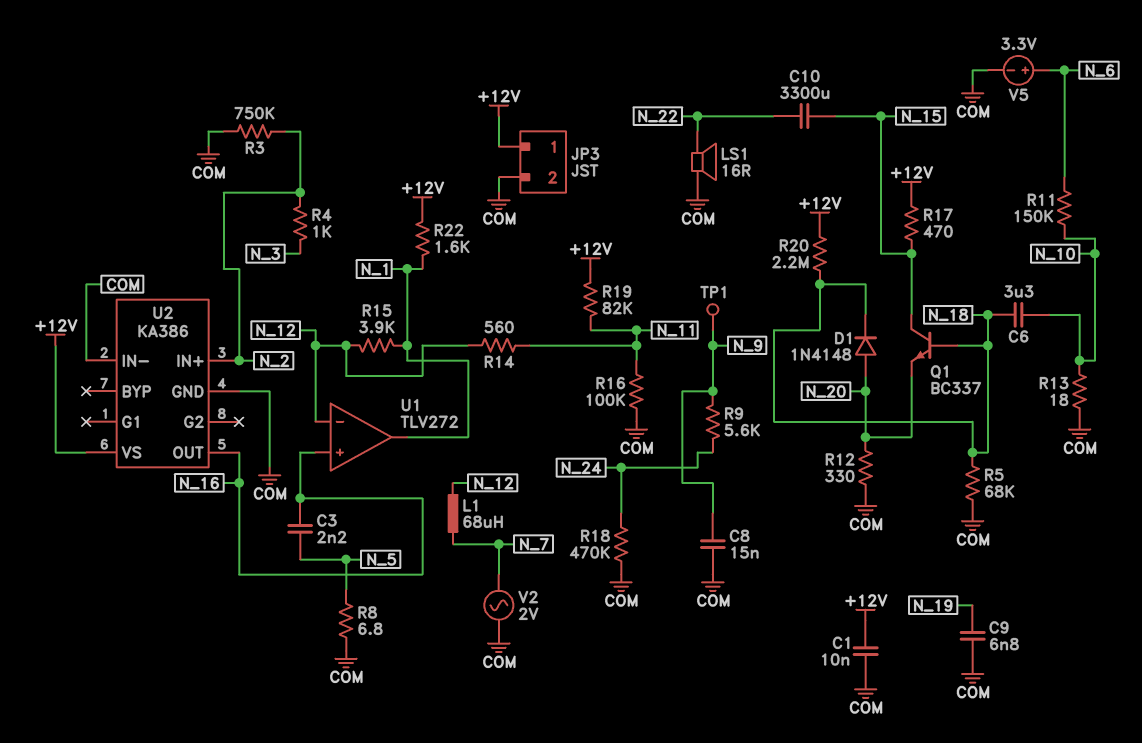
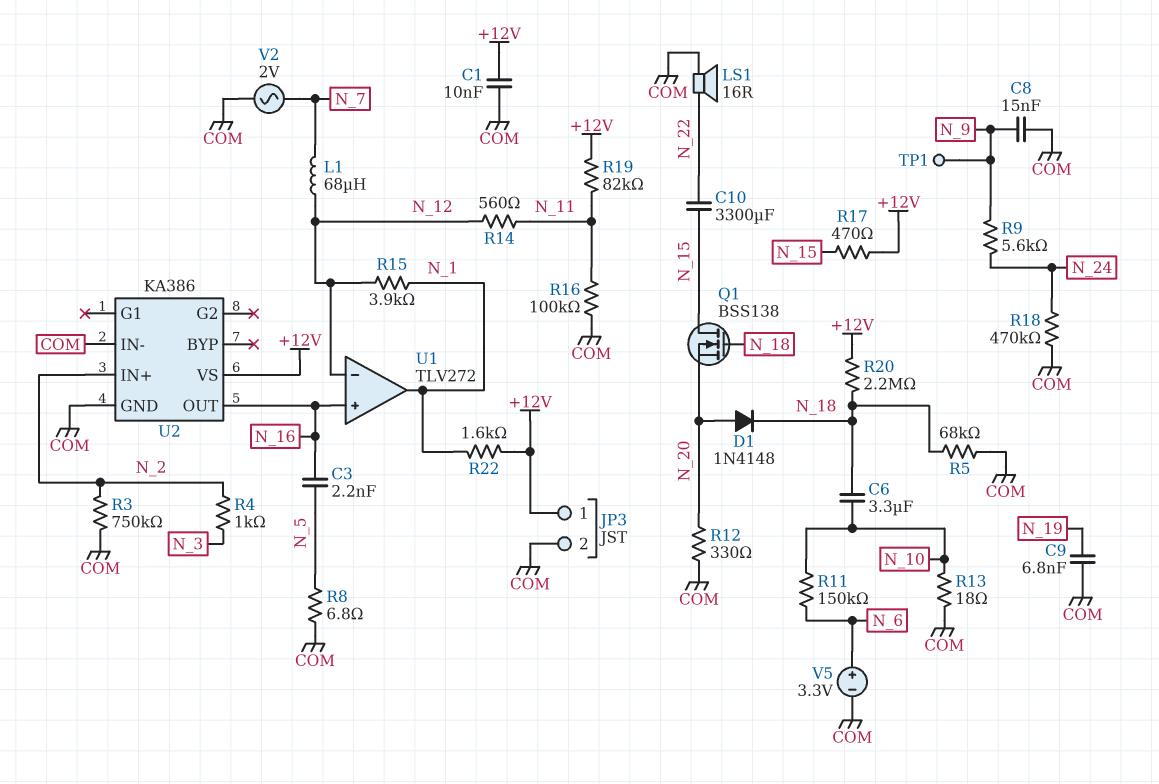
Q1: NPN BC337 (B N_18, C N_15, E N_20) -> NMOS BSS138 (G N_18, D N_15, S N_20)

